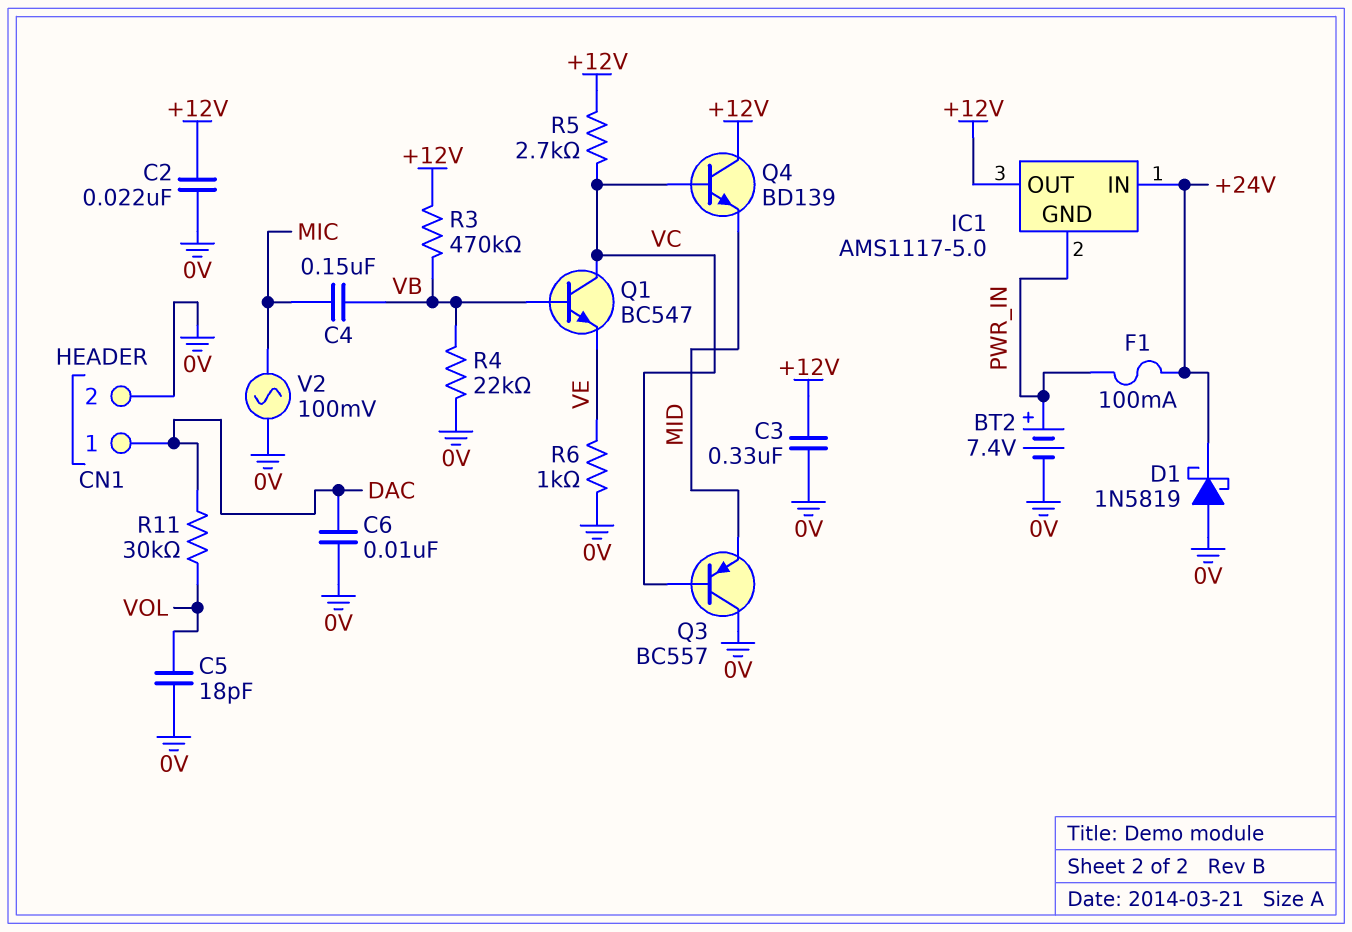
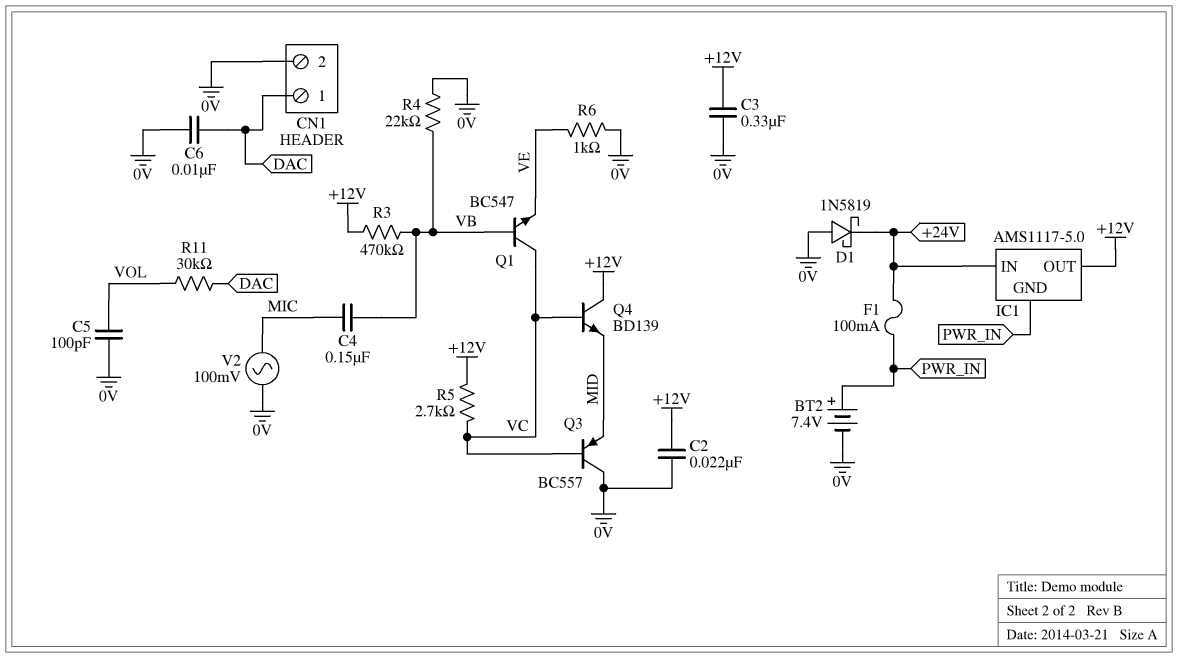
C5: 18pF (0V, VOL) -> 100pF (0V, VOL)

